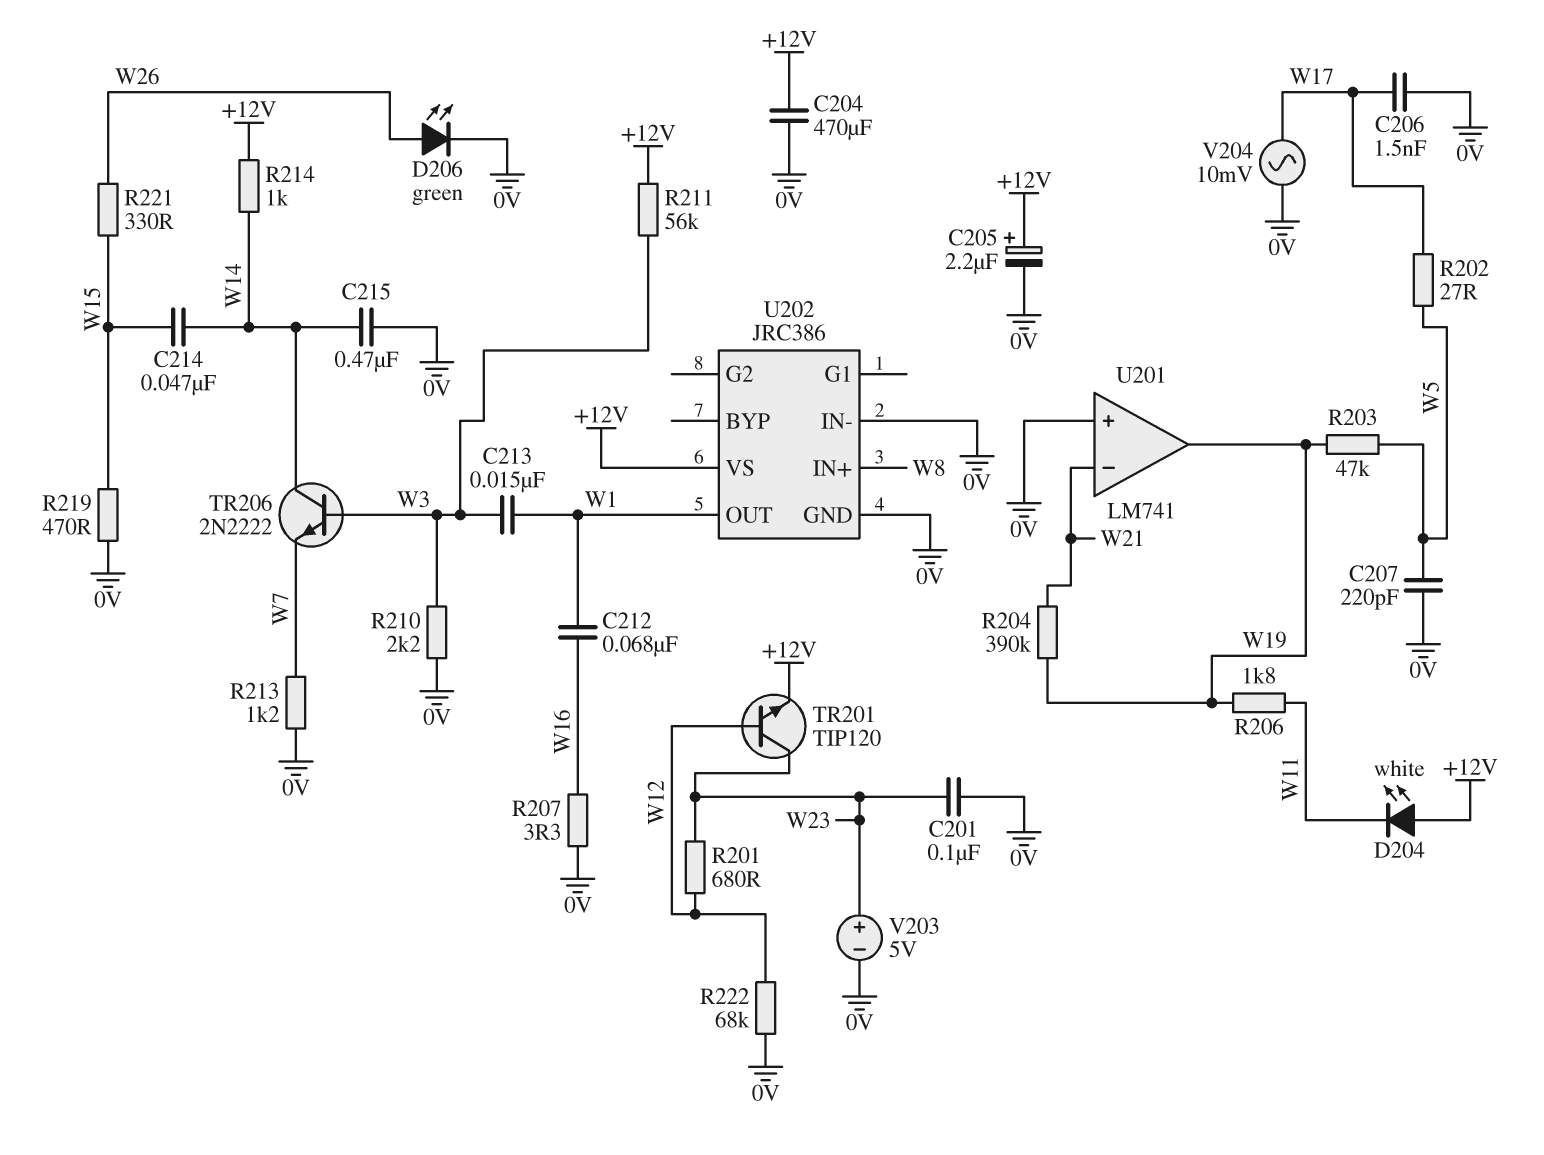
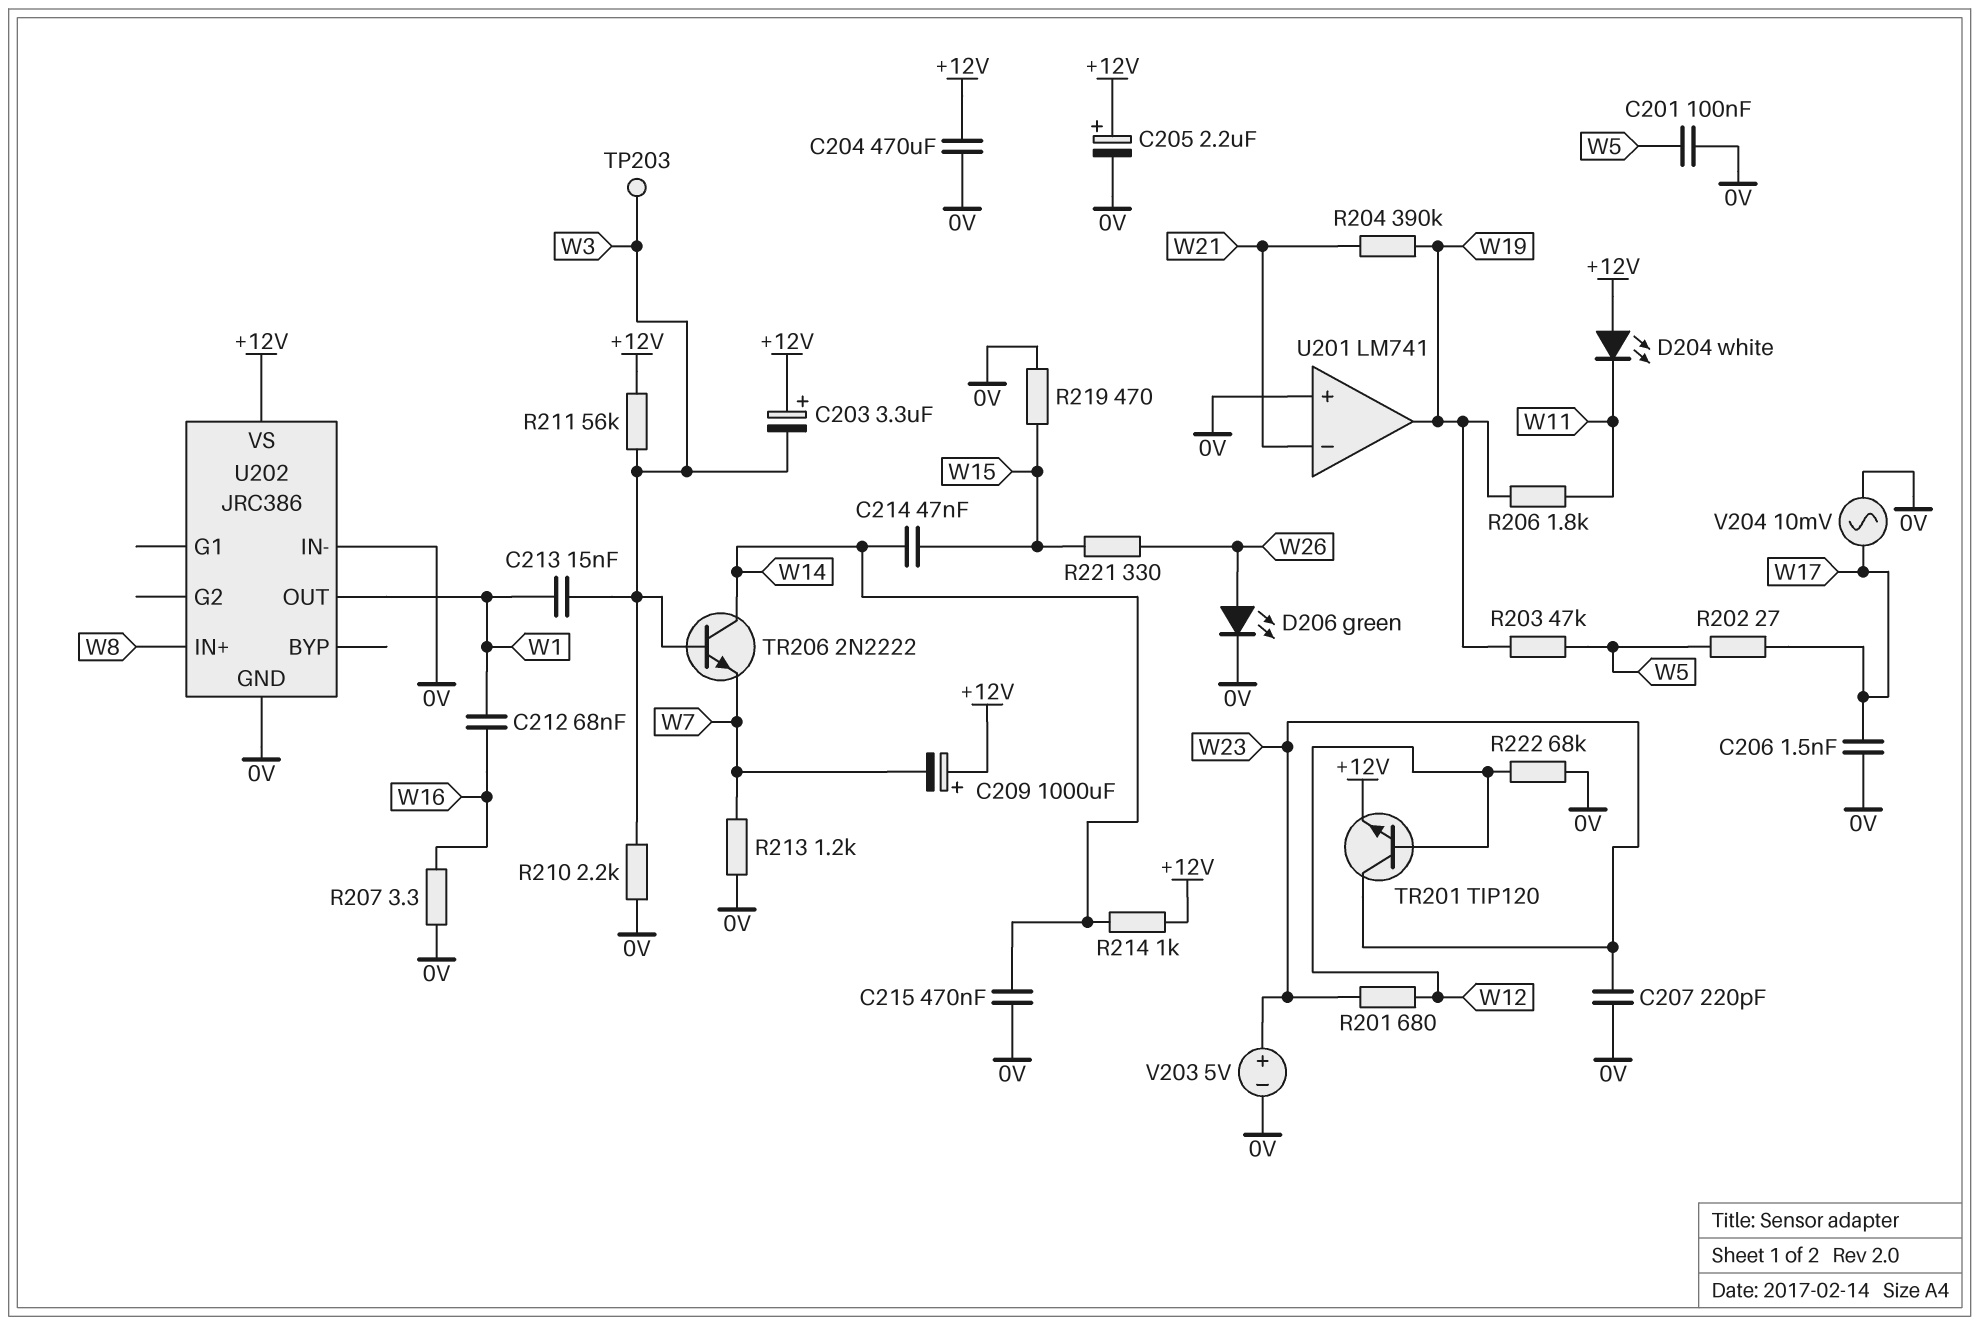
C201: 100nF (0V, W23) -> 100nF (0V, W5)
C203: none -> 3.3uF (plus +12V, minus W3)
C207: 220pF (0V, W5) -> 220pF (0V, W23)
C209: none -> 1000uF (plus +12V, minus W7)
TP203: none -> test point (W3)

